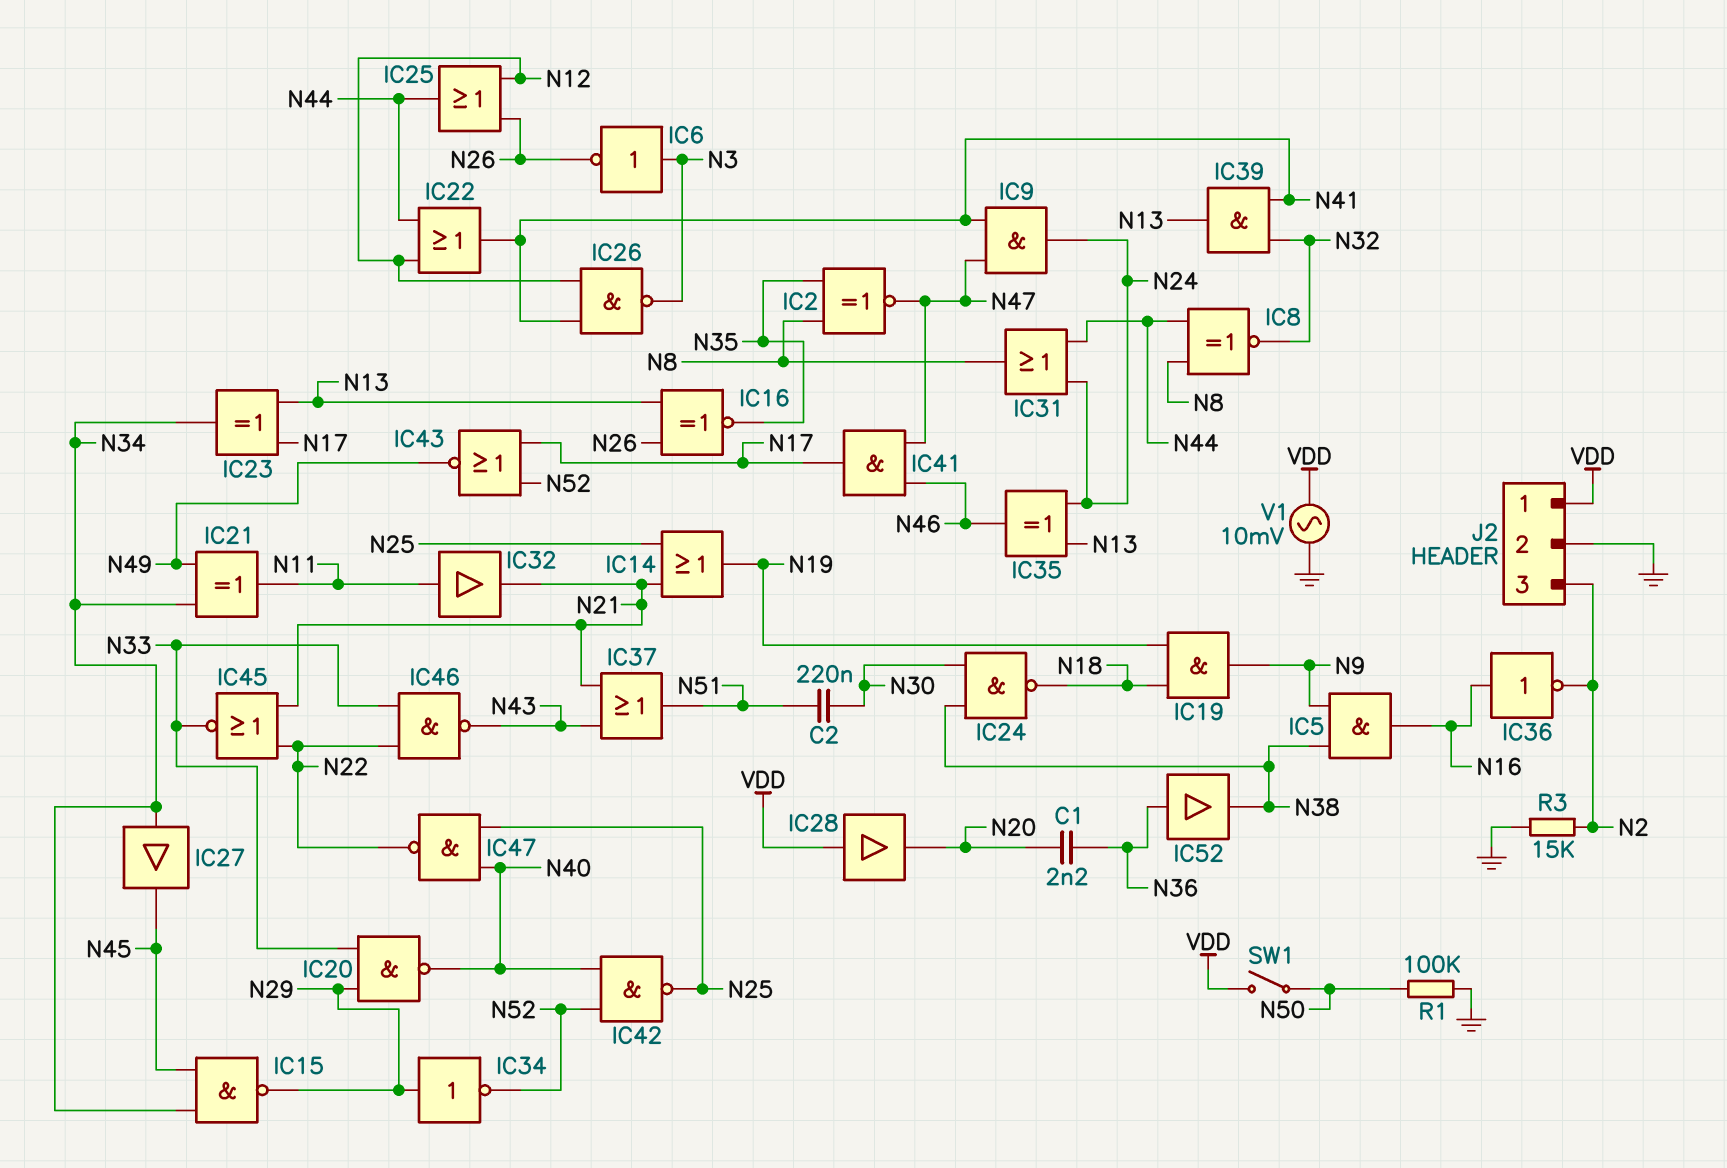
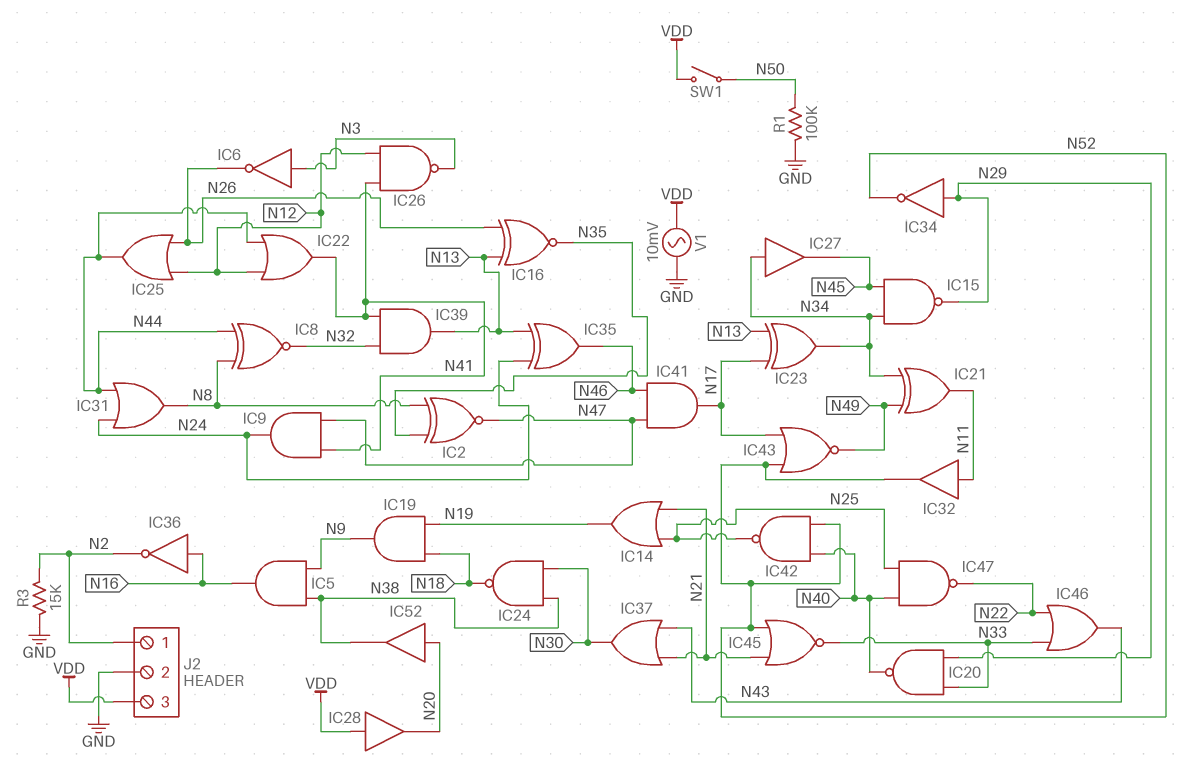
C1: 2.2nF (N20, N36) -> none
C2: 220nF (N30, N51) -> none
IC32: buffer (in N11, out N21) -> buffer (in N11, out N52)
IC37: OR (in N21, in N43, out N51) -> OR (in N21, in N43, out N30)
IC45: NOR (in N21, in N22, out N33) -> NOR (in N21, in N52, out N33)
IC46: NAND (in N22, in N33, out N43) -> OR (in N22, in N33, out N43)
IC52: buffer (in N36, out N38) -> buffer (in N20, out N38)
J2 pin 1: VDD -> N2
J2 pin 3: N2 -> VDD

